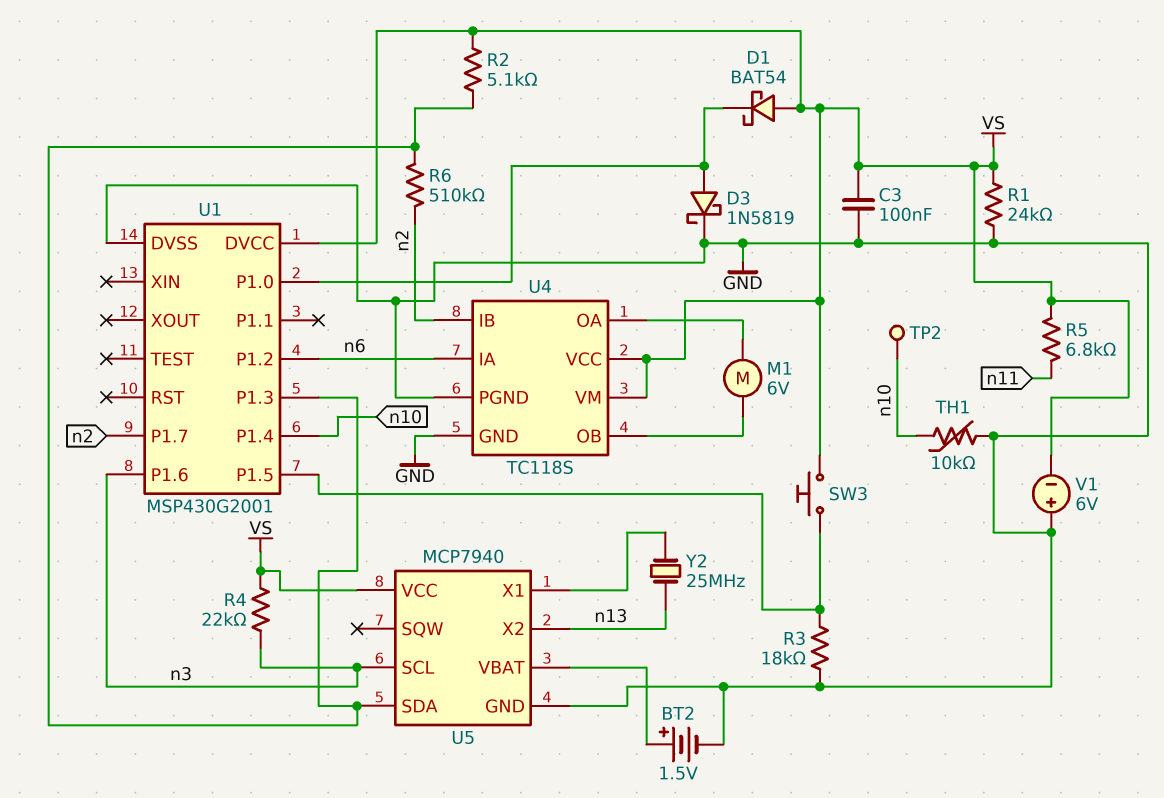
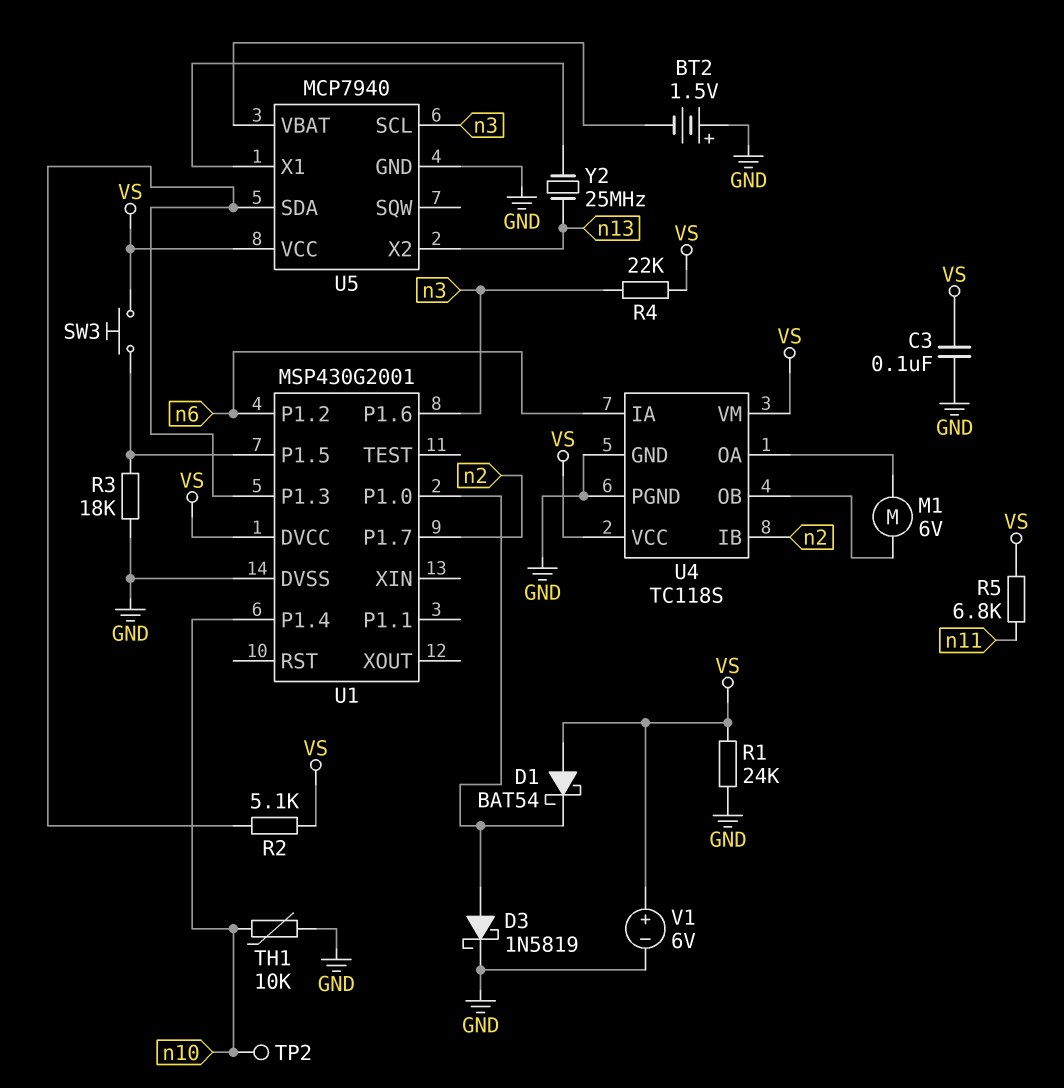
BT2: 1.5V (plus U5/VBAT, minus GND) -> 1.5V (plus GND, minus U5/VBAT)
R6: 510k (U1/P1.3, n2) -> none
V1: 6V (plus GND, minus VS) -> 6V (plus VS, minus GND)

